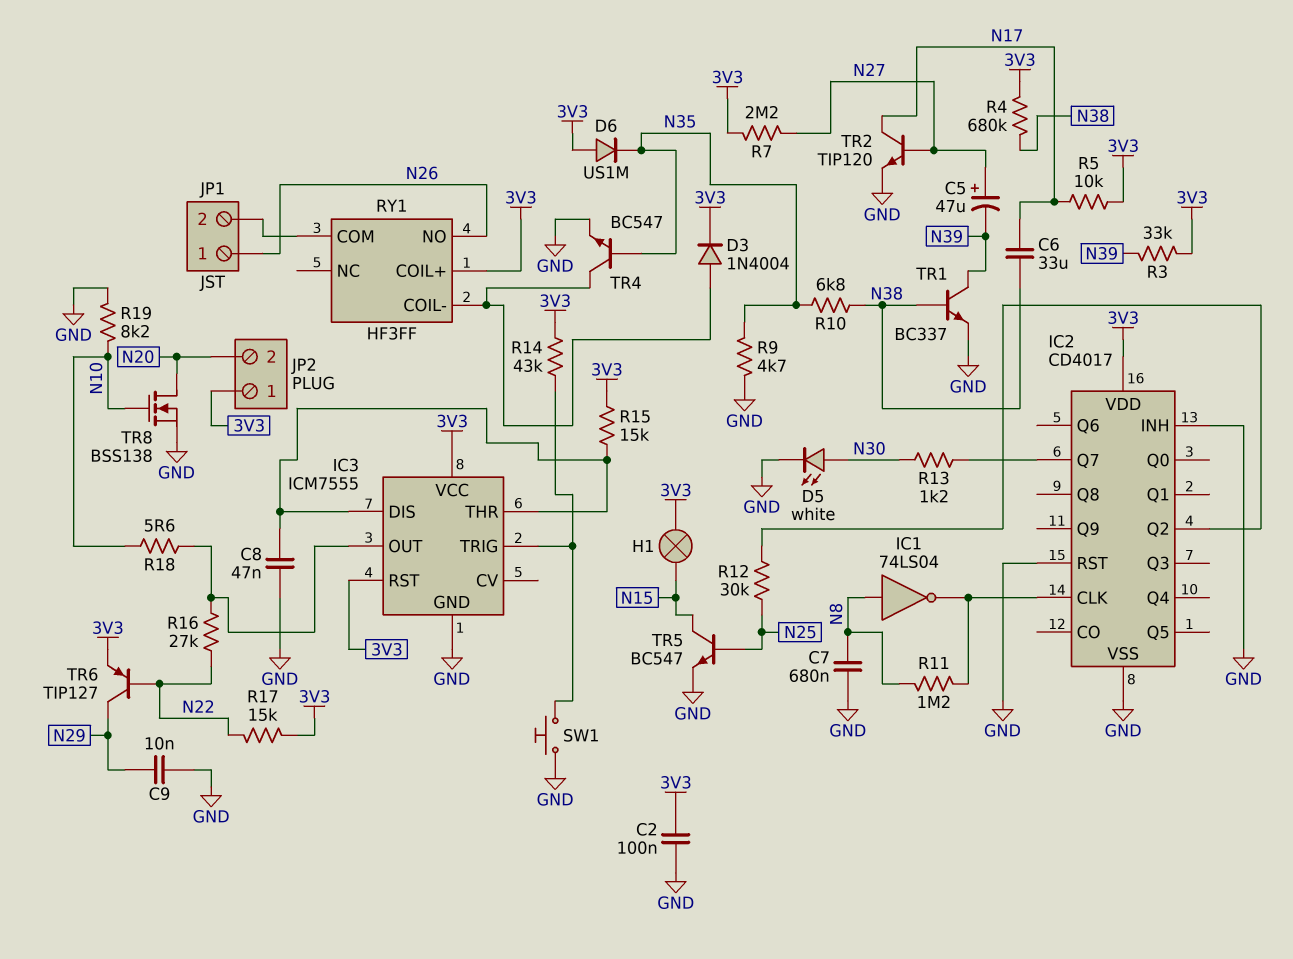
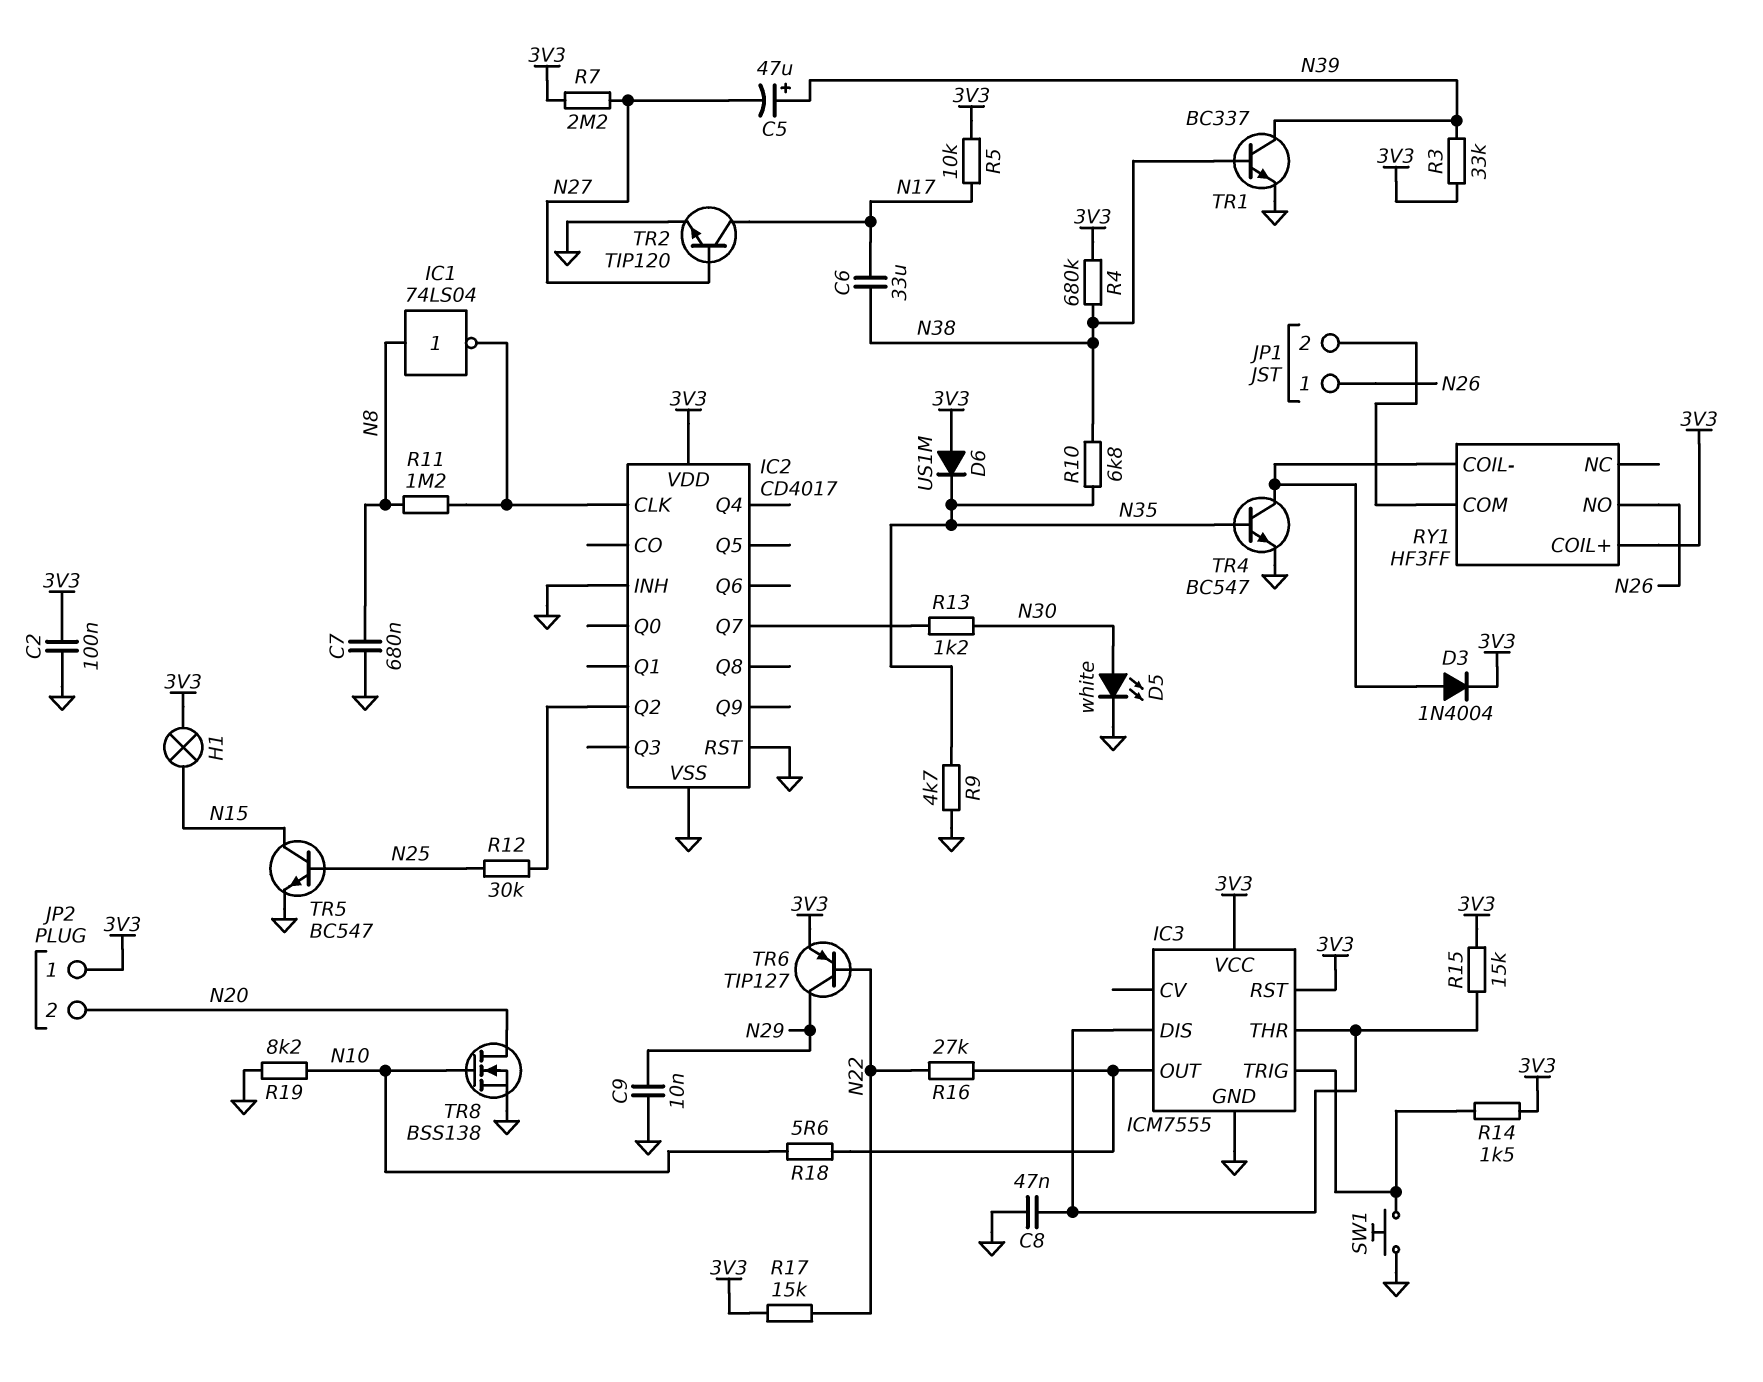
C5: 47uF (plus N27, minus N39) -> 47uF (plus N39, minus N27)
R14: 43k (3V3, IC3/TRIG) -> 1.5k (3V3, IC3/TRIG)

